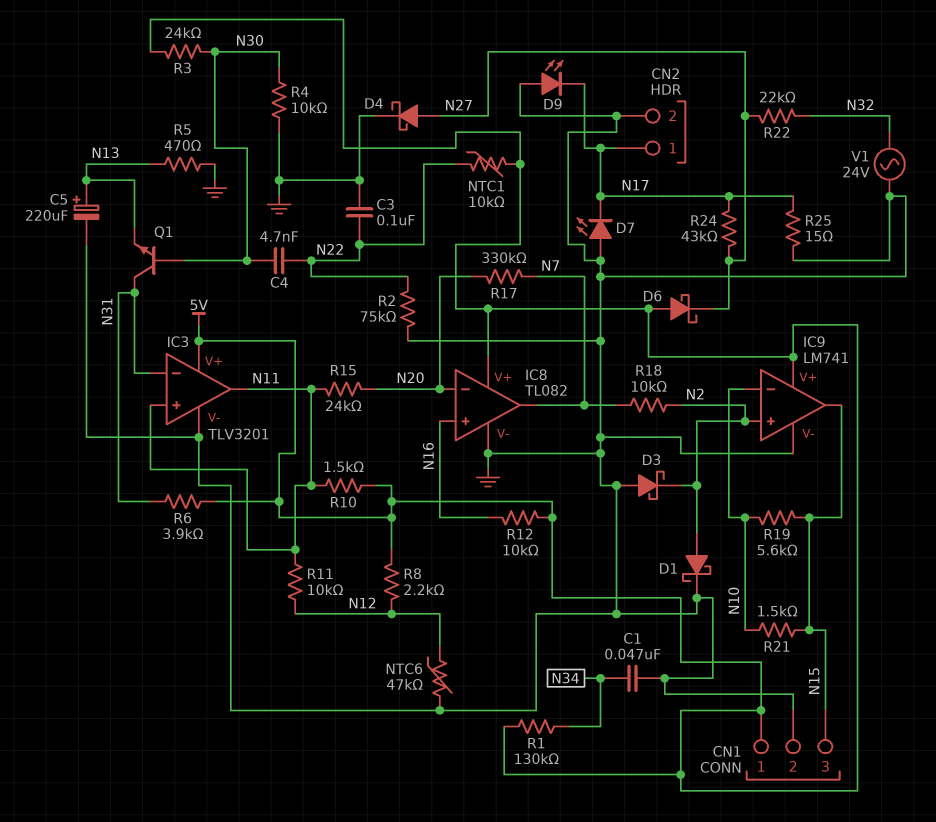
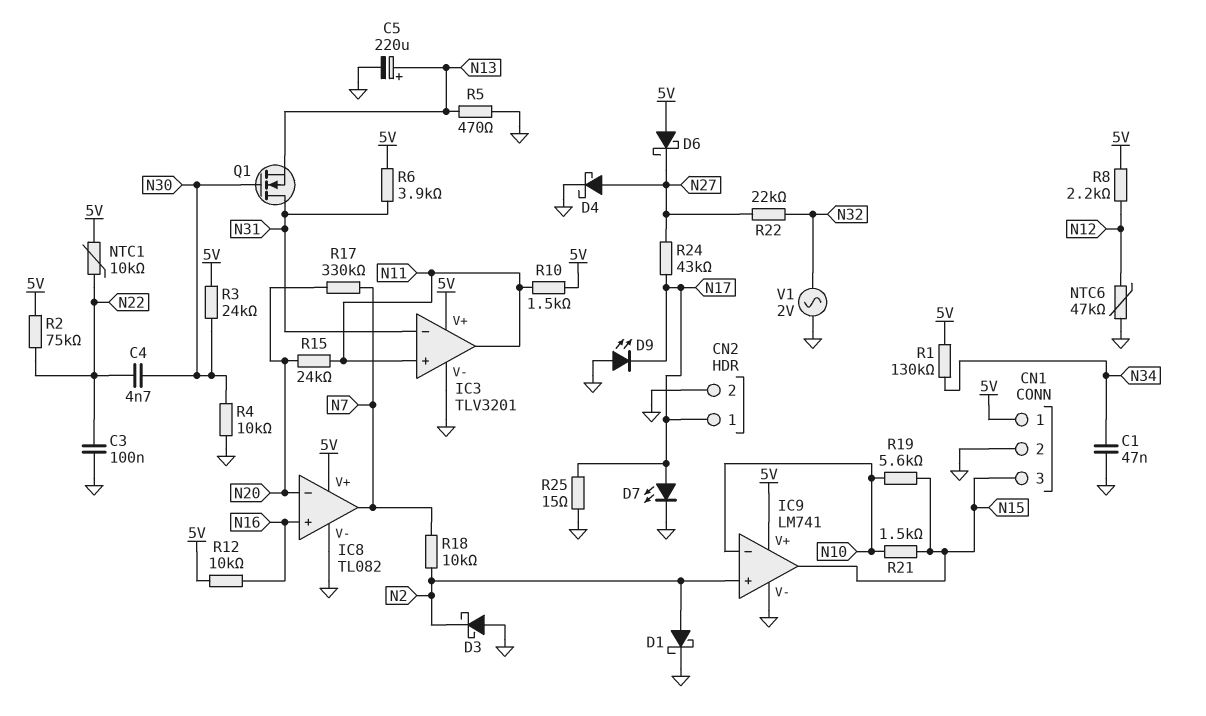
D7: LED (A GND, K N17) -> LED (A N17, K GND)
Q1: NPN (B N30, C N31, E N13) -> NMOS (G N30, D N31, S N13)
R2: 75k (GND, N22) -> 75k (5V, N22)
R11: 10k (N11, N12) -> none
V1: AC 24V (GND, N32) -> AC 2V (GND, N32)

